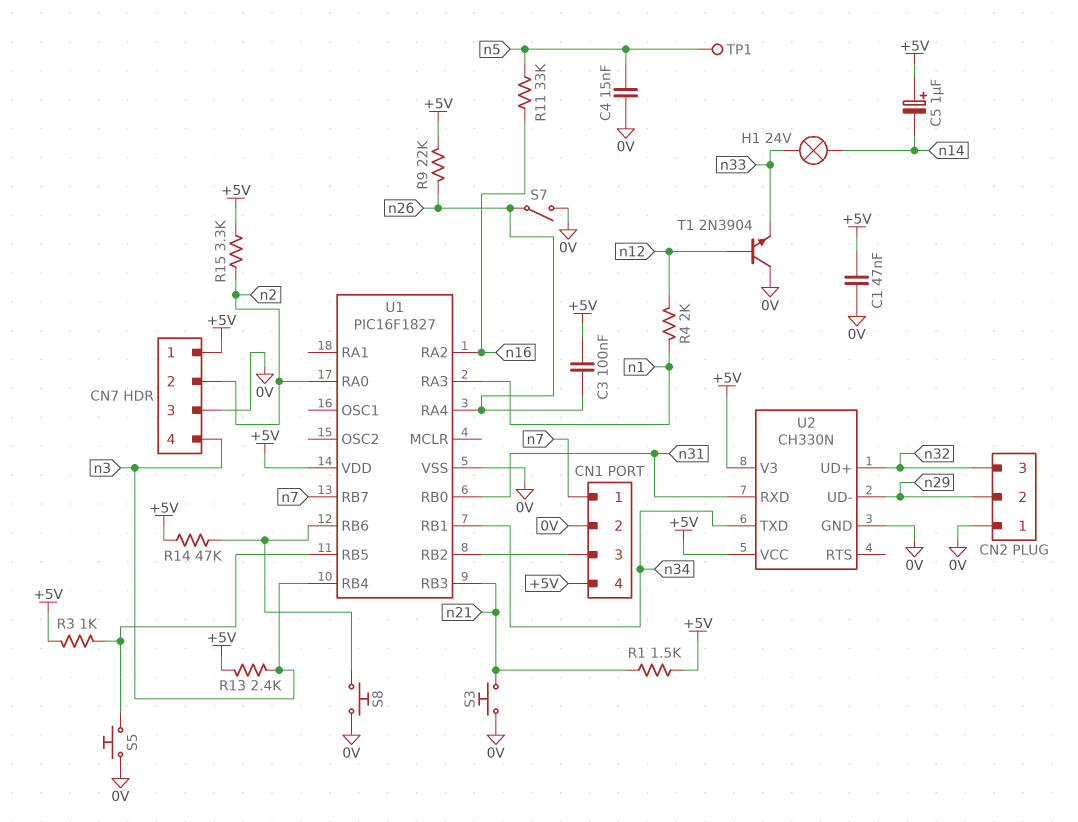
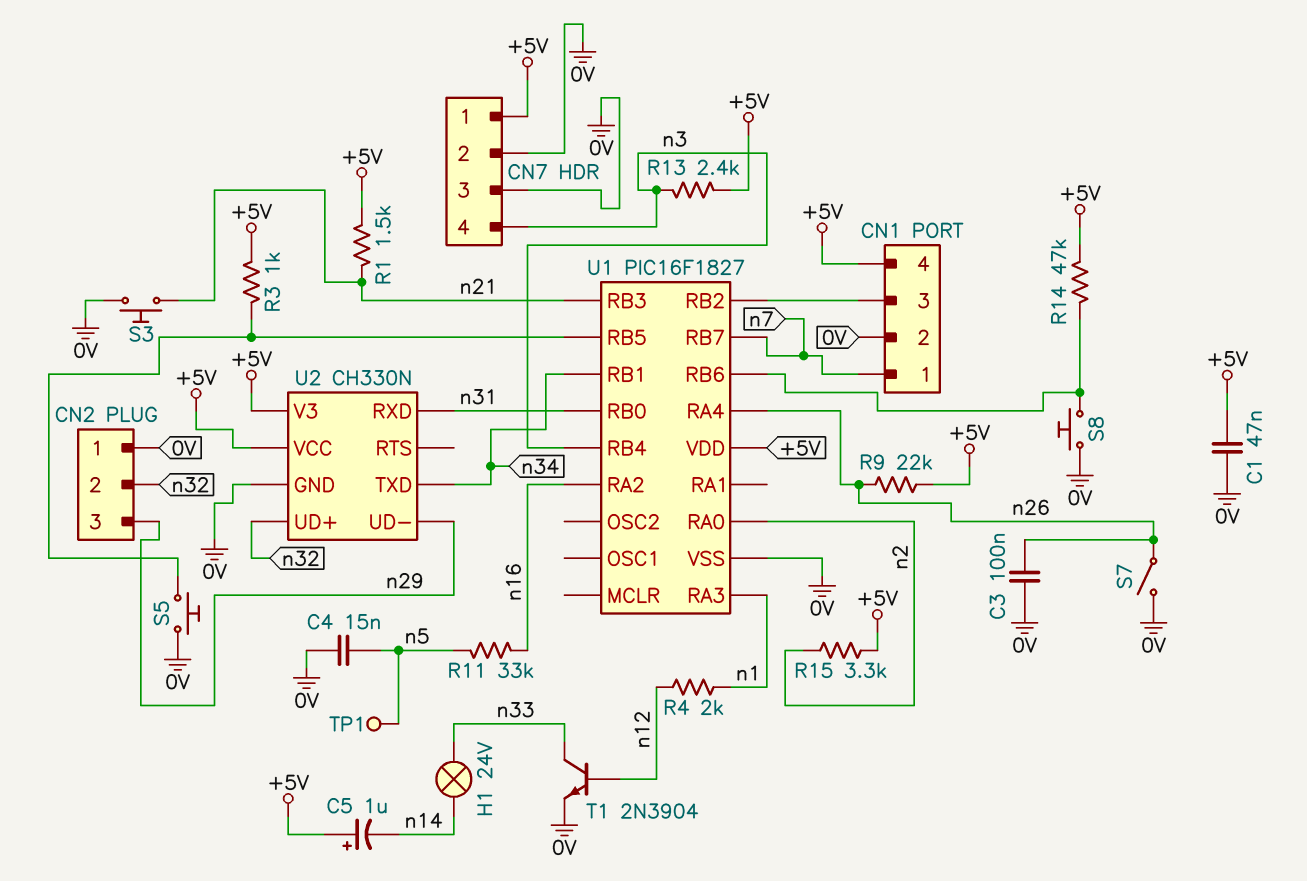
C3: 100nF (+5V, n26) -> 100nF (0V, n26)
CN2 pin 2: n29 -> n32
CN2 pin 3: n32 -> n29
CN7 pin 2: n2 -> 0V
T1: NPN 2N3904 (B n12, C 0V, E n33) -> NPN 2N3904 (B n12, C n33, E 0V)

